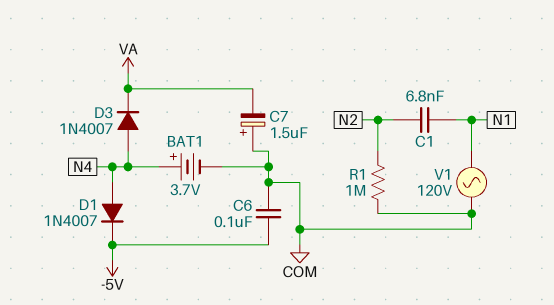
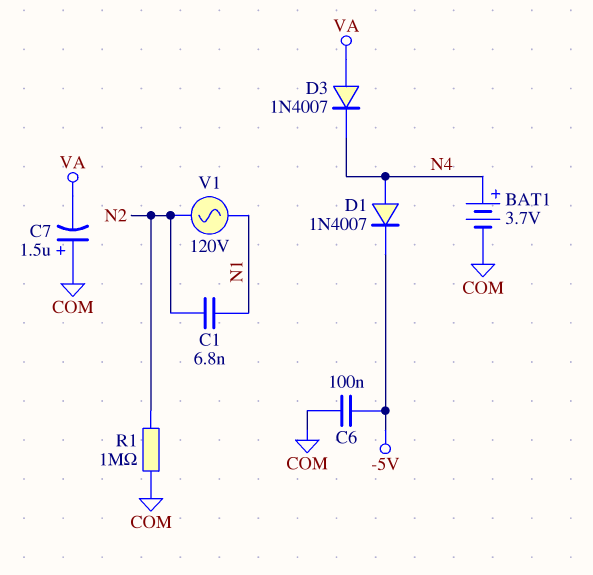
D3: diode 1N4007 (A N4, K VA) -> diode 1N4007 (A VA, K N4)
V1: AC 120V (COM, N1) -> AC 120V (N1, N2)

